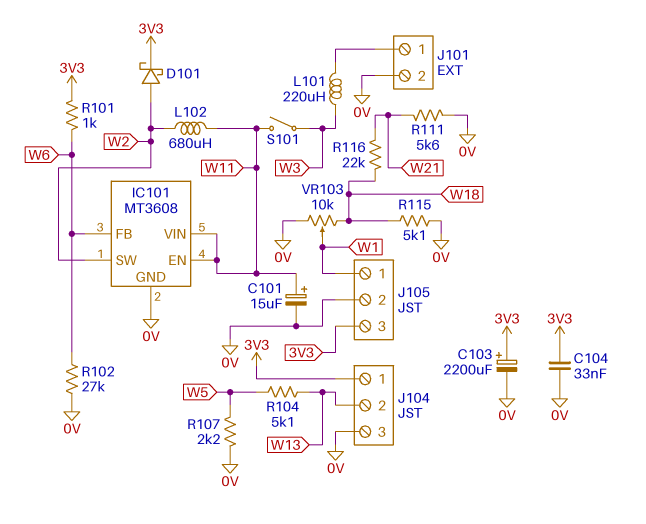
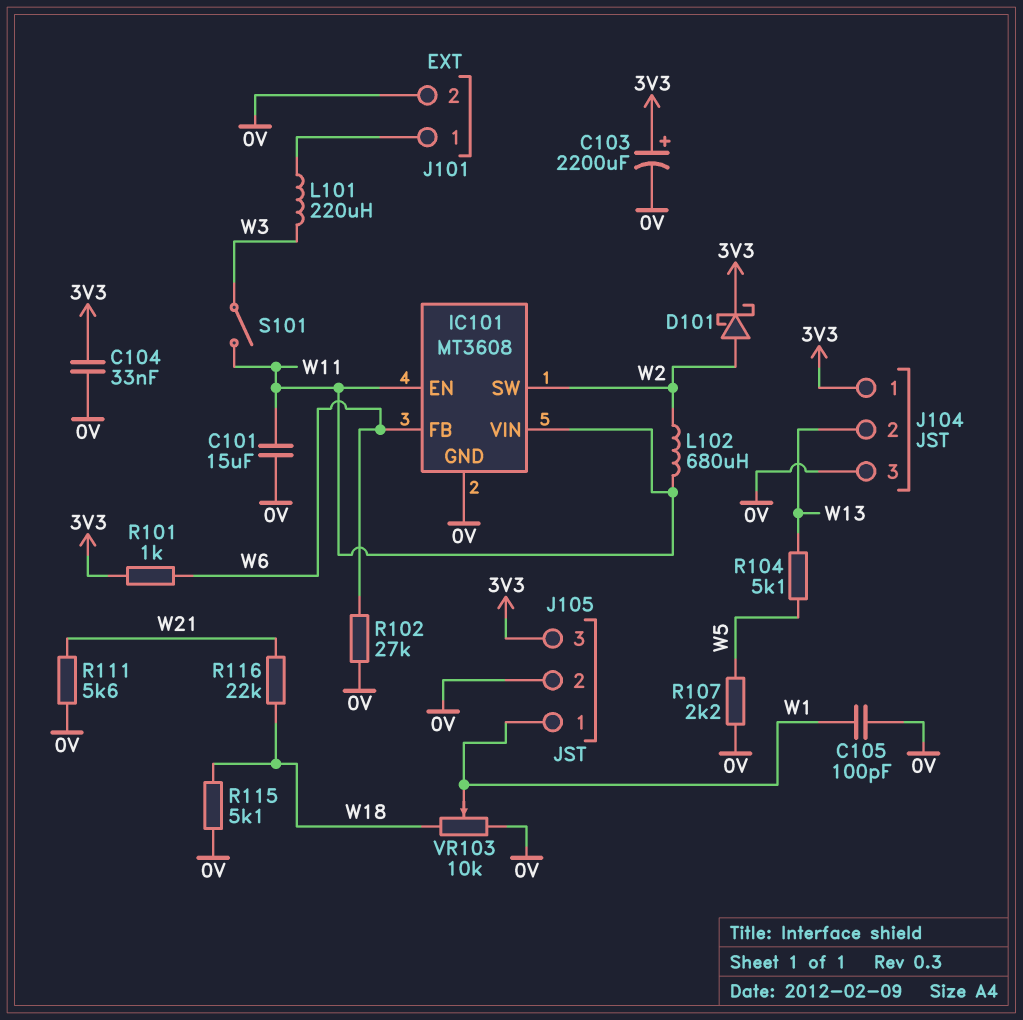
C101: 15uF (plus W11, minus 0V) -> 15uF (0V, W11)
C105: none -> 100pF (0V, W1)

